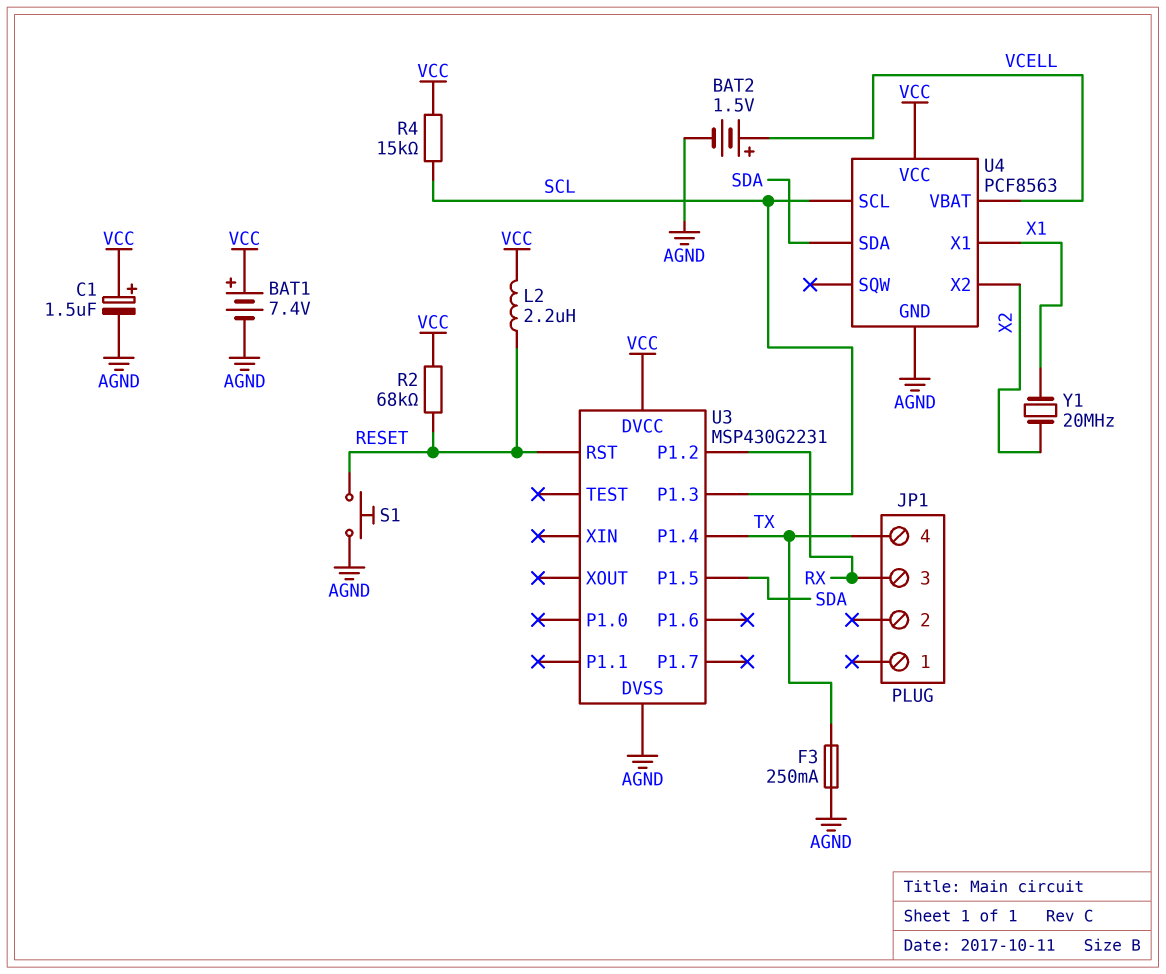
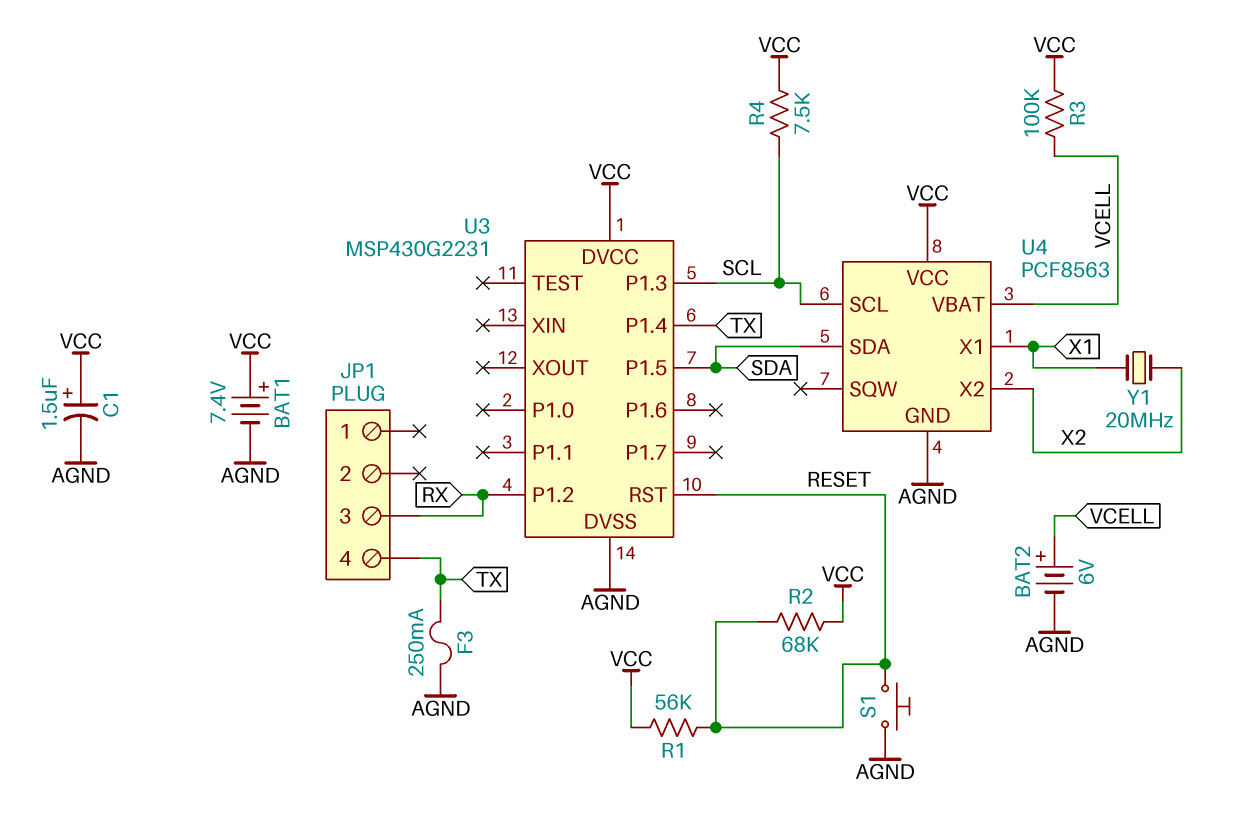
BAT2: 1.5V (plus VCELL, minus AGND) -> 6V (plus VCELL, minus AGND)
L2: 2.2uH (RESET, VCC) -> none
R1: none -> 56k (RESET, VCC)
R3: none -> 100k (VCC, VCELL)
R4: 15k (SCL, VCC) -> 7.5k (SCL, VCC)

